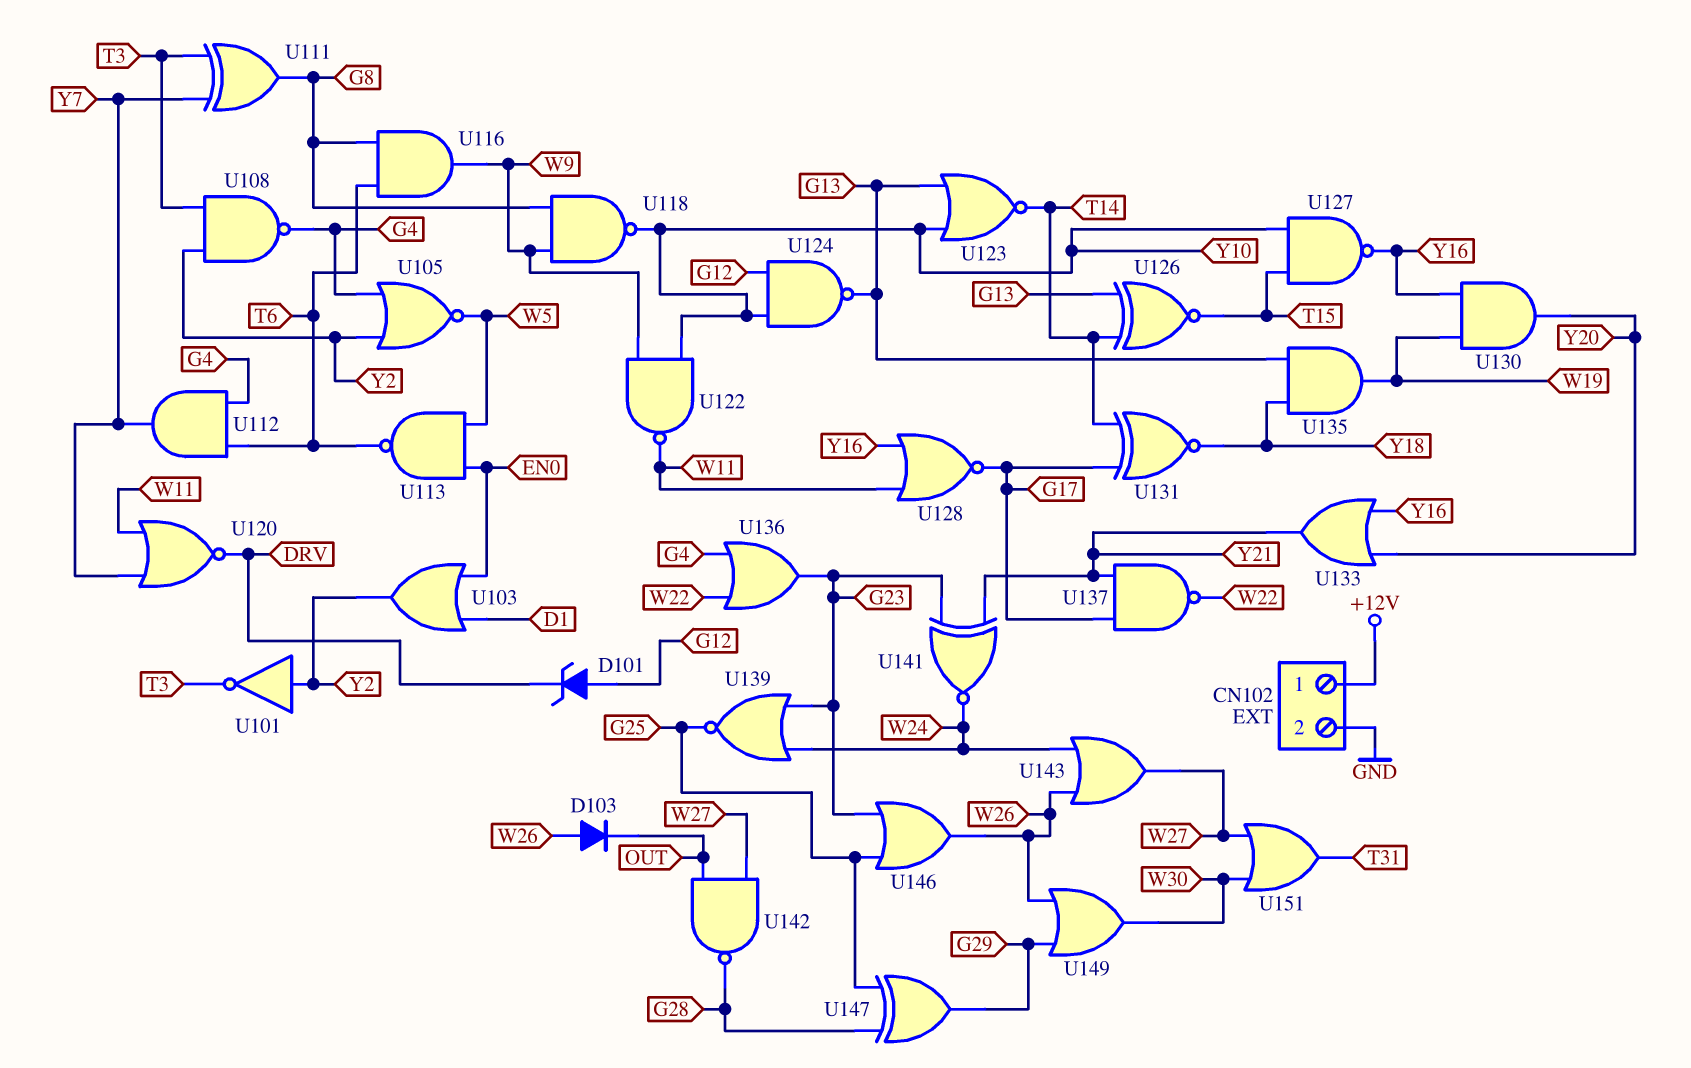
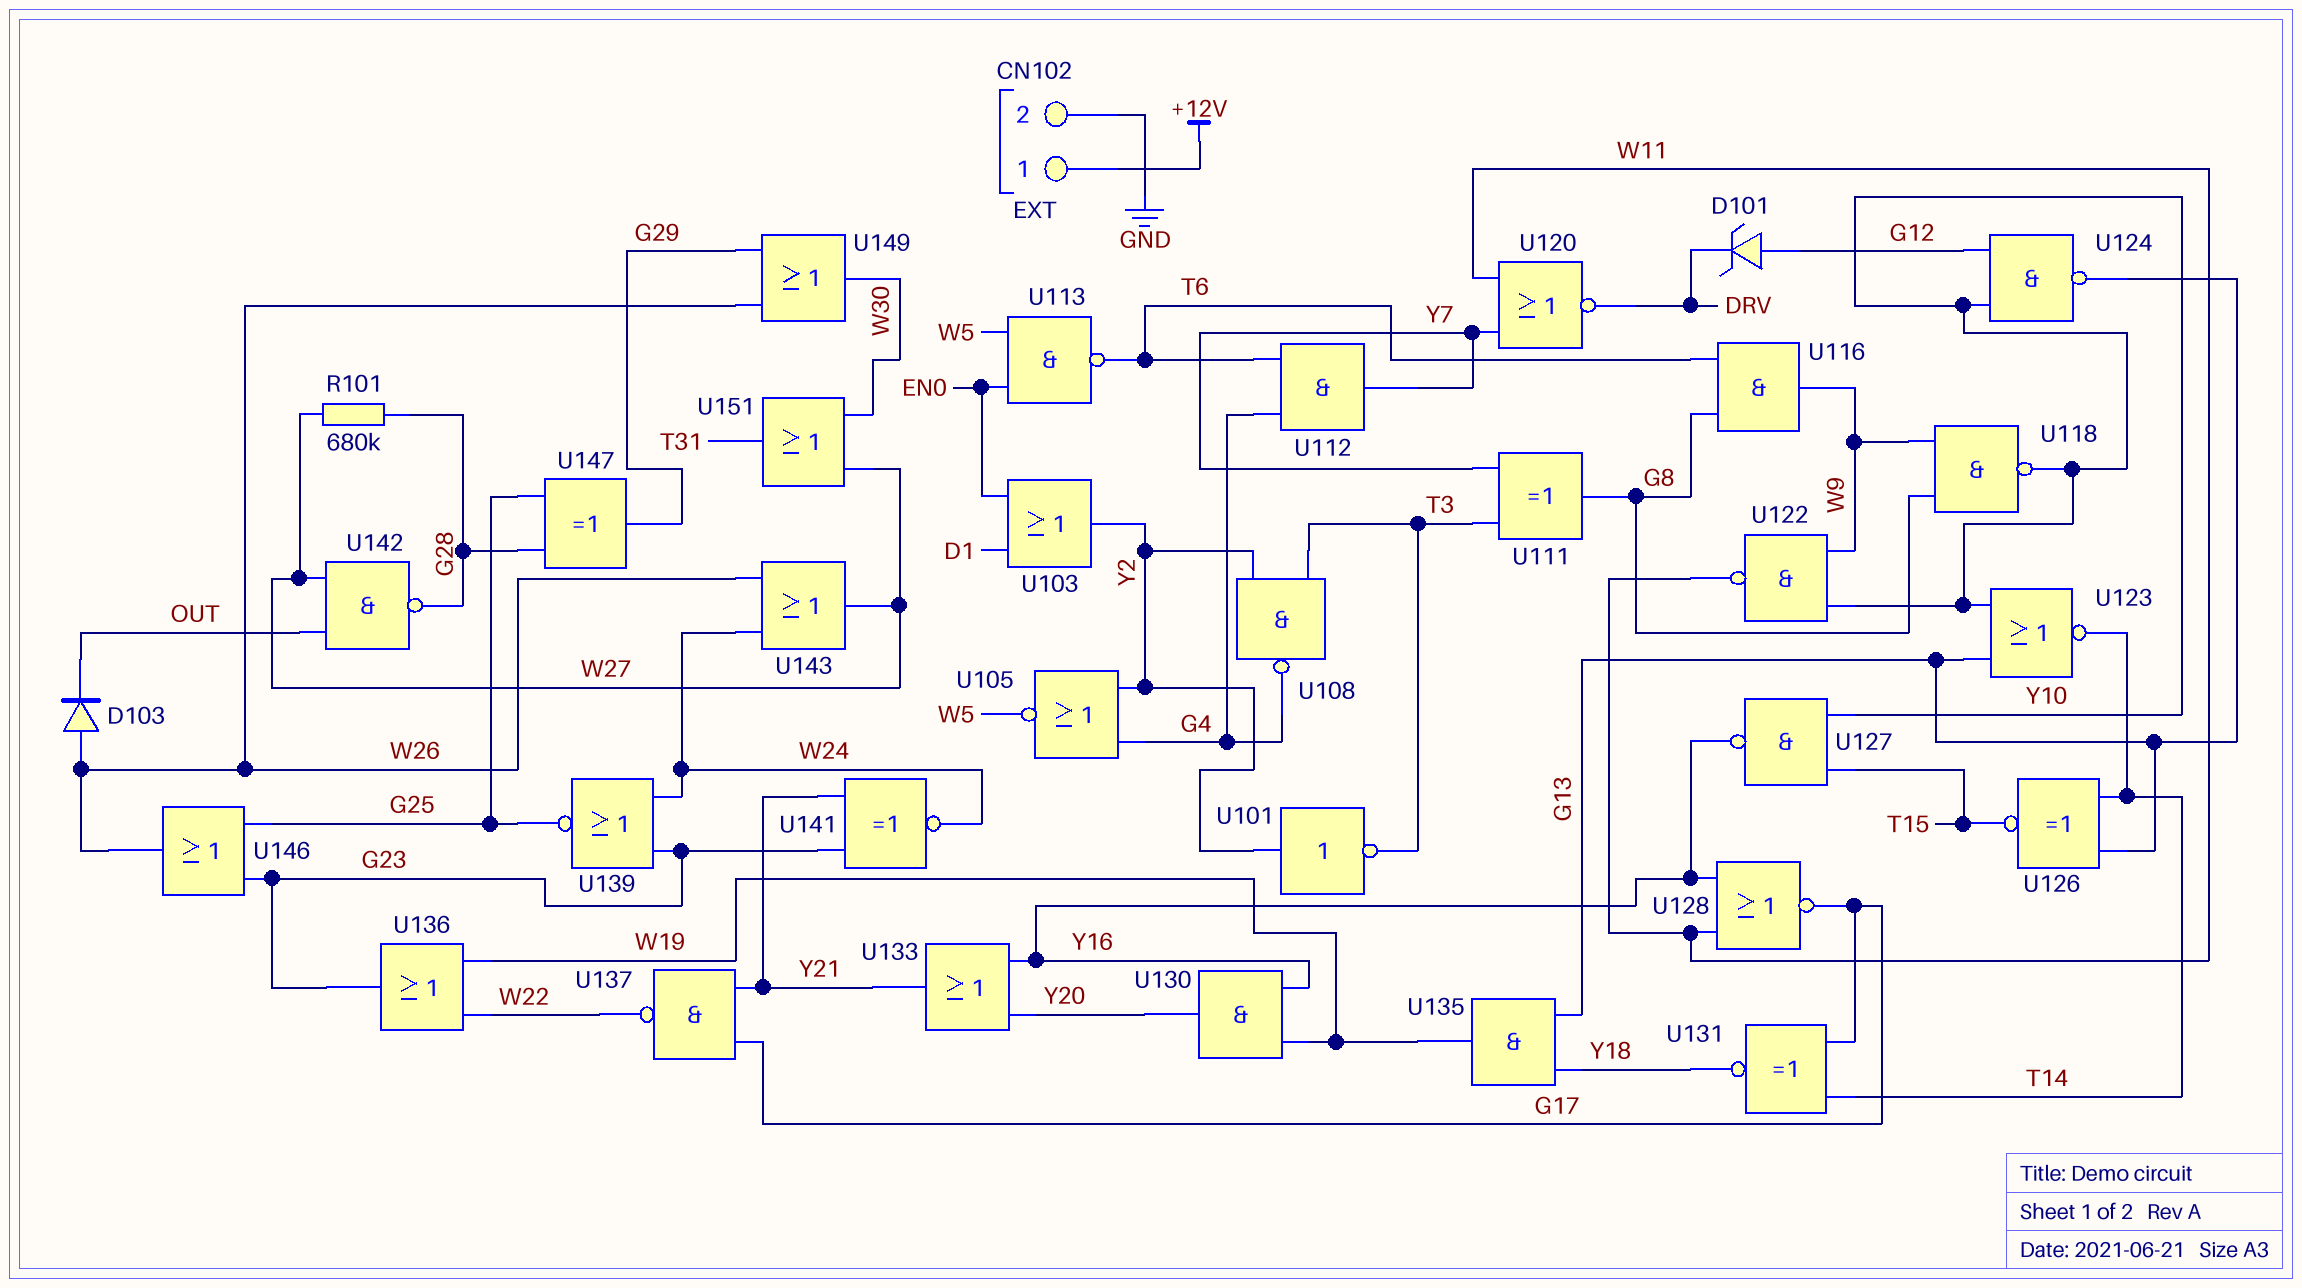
R101: none -> 680k (G28, W27)
U136: OR (in G4, in W22, out G23) -> OR (in W19, in W22, out G23)

